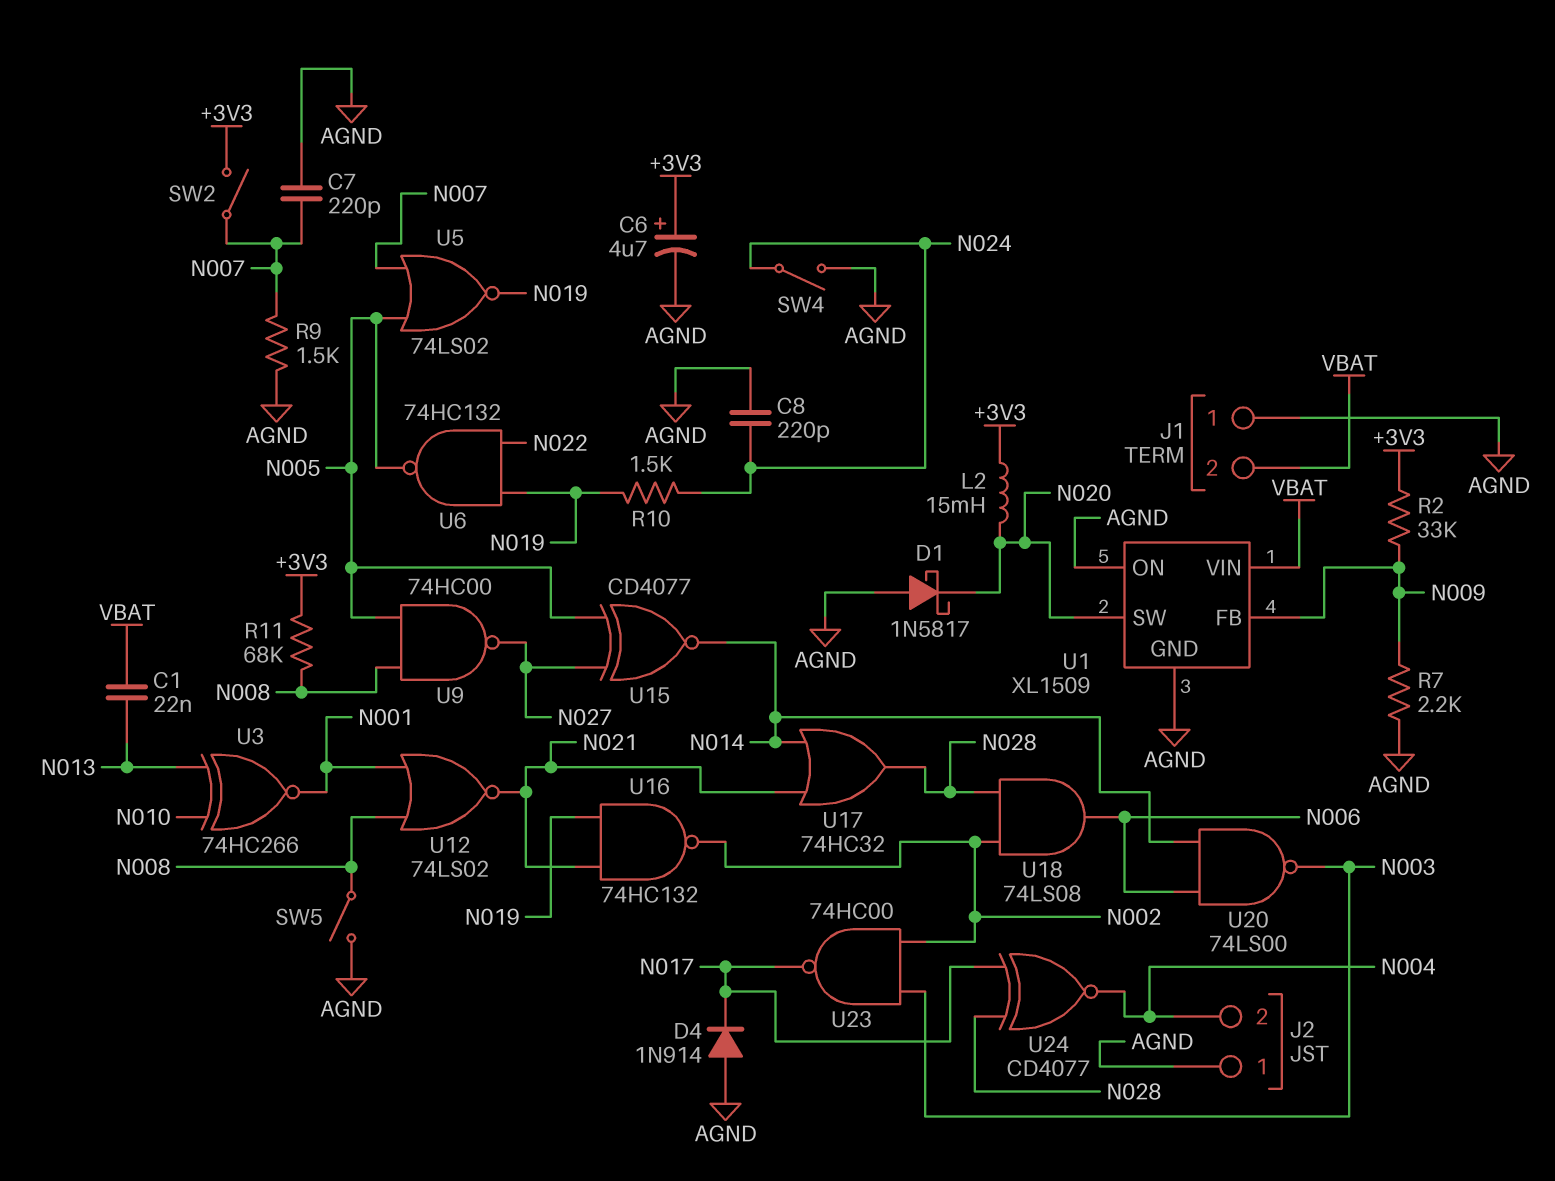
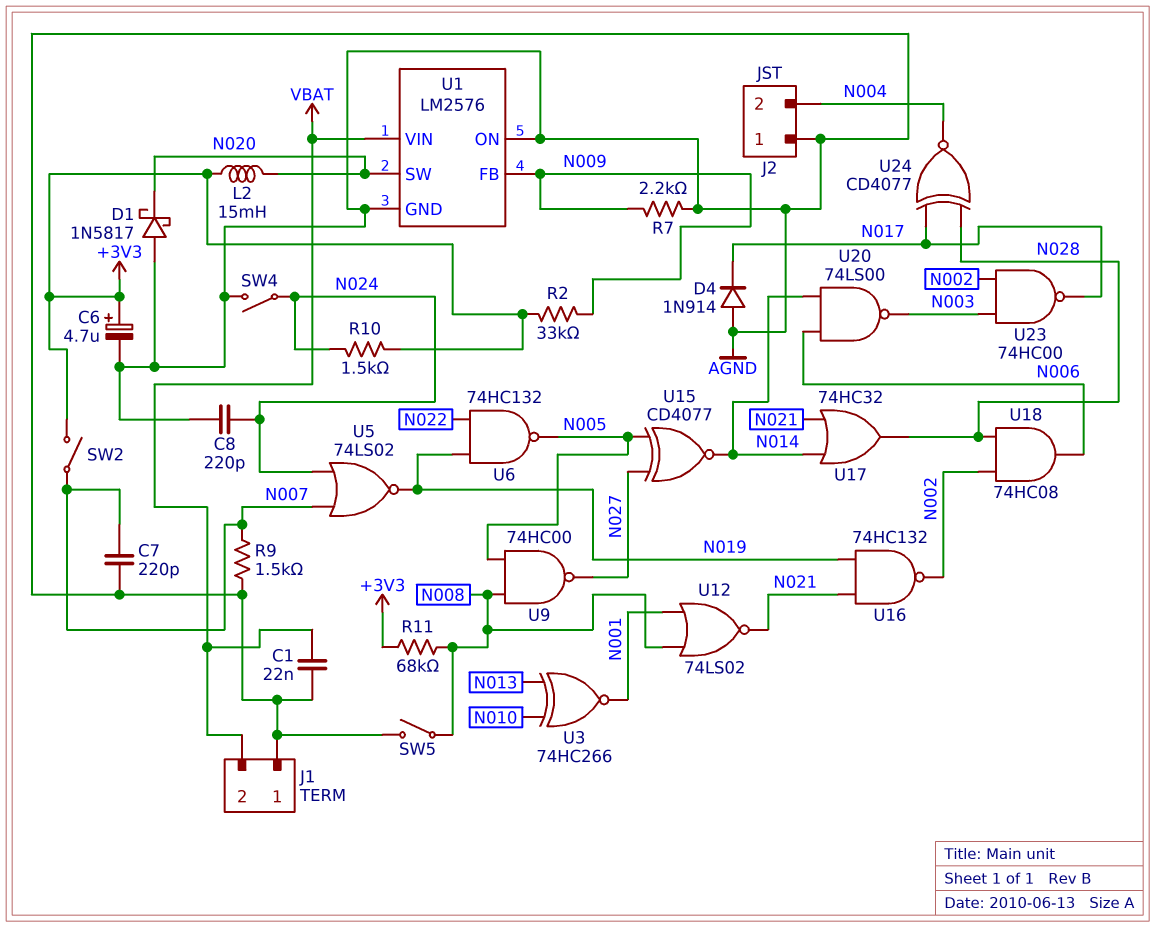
C1: 22nF (N013, VBAT) -> 22nF (AGND, VBAT)
R10: 1.5k (N019, N024) -> 1.5k (+3V3, N024)
U1: XL1509 -> LM2576
U5: NOR 74LS02 (in N005, in N007, out N019) -> NOR 74LS02 (in N007, in N024, out N019)
U18: AND 74LS08 (in N002, in N028, out N006) -> AND 74HC08 (in N002, in N028, out N006)

